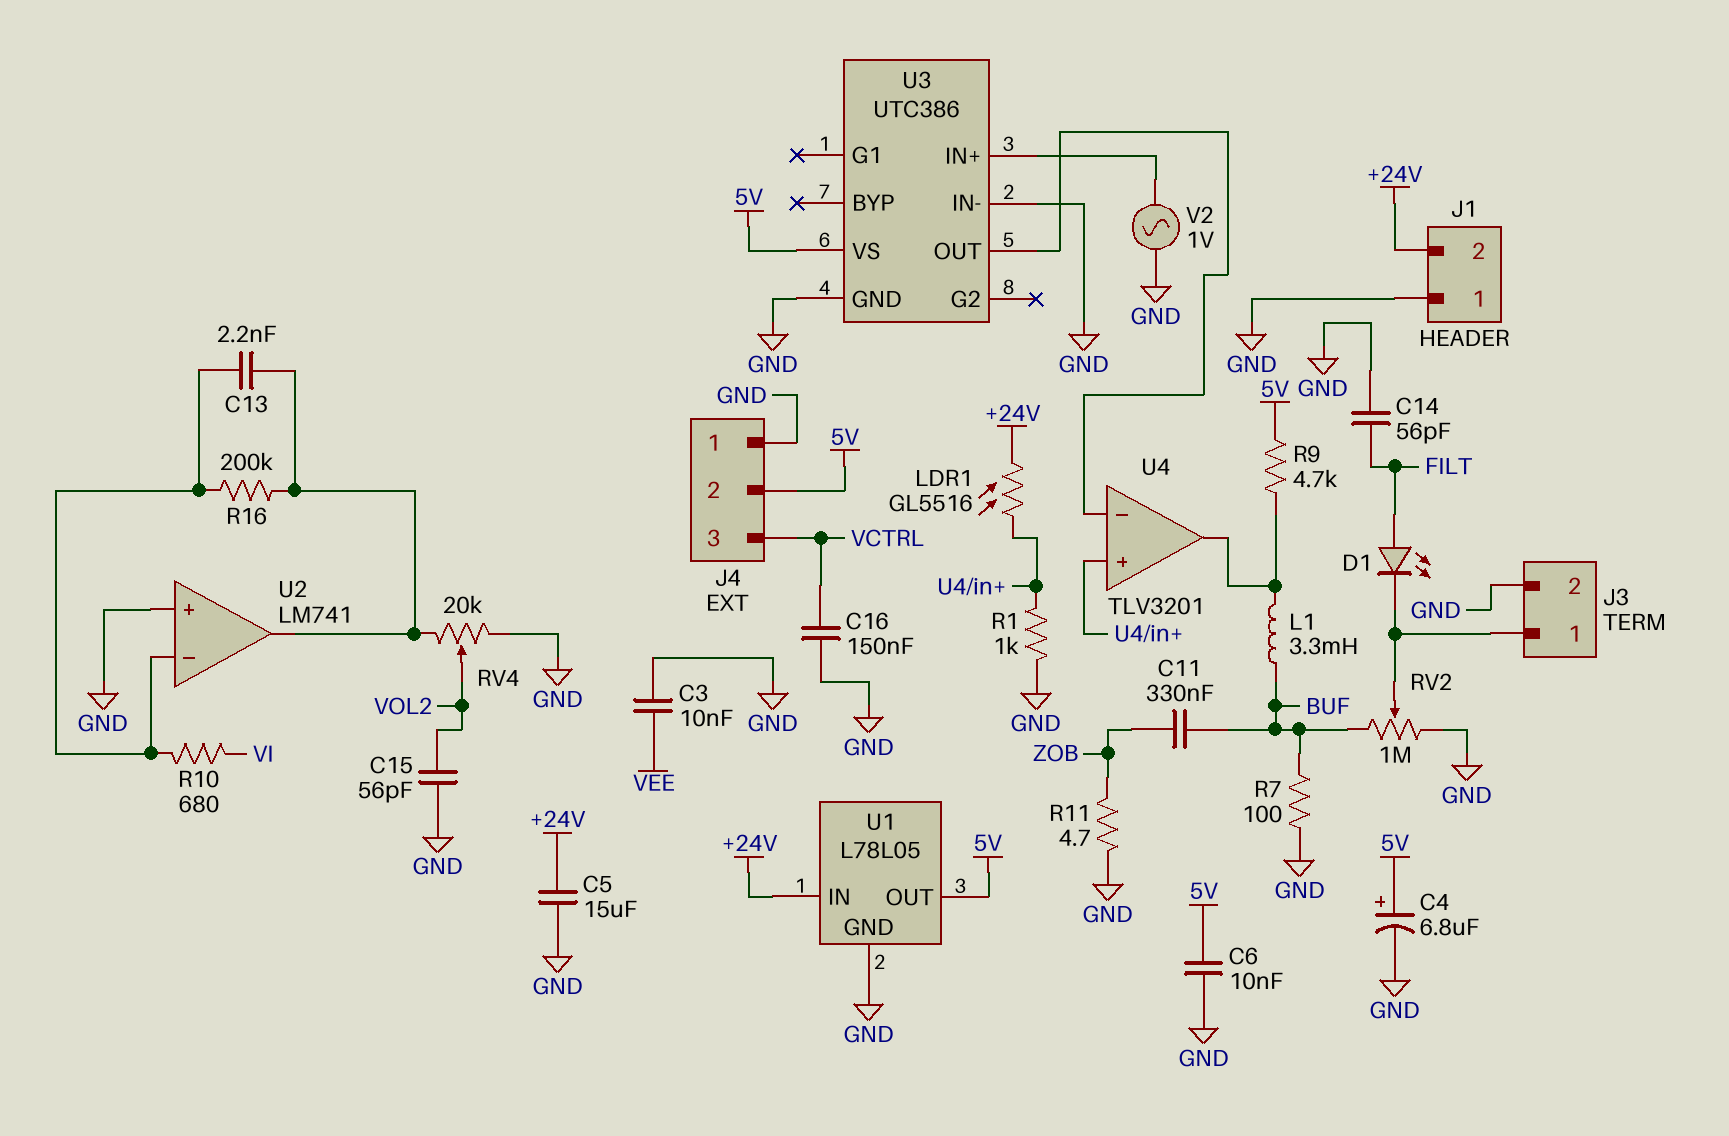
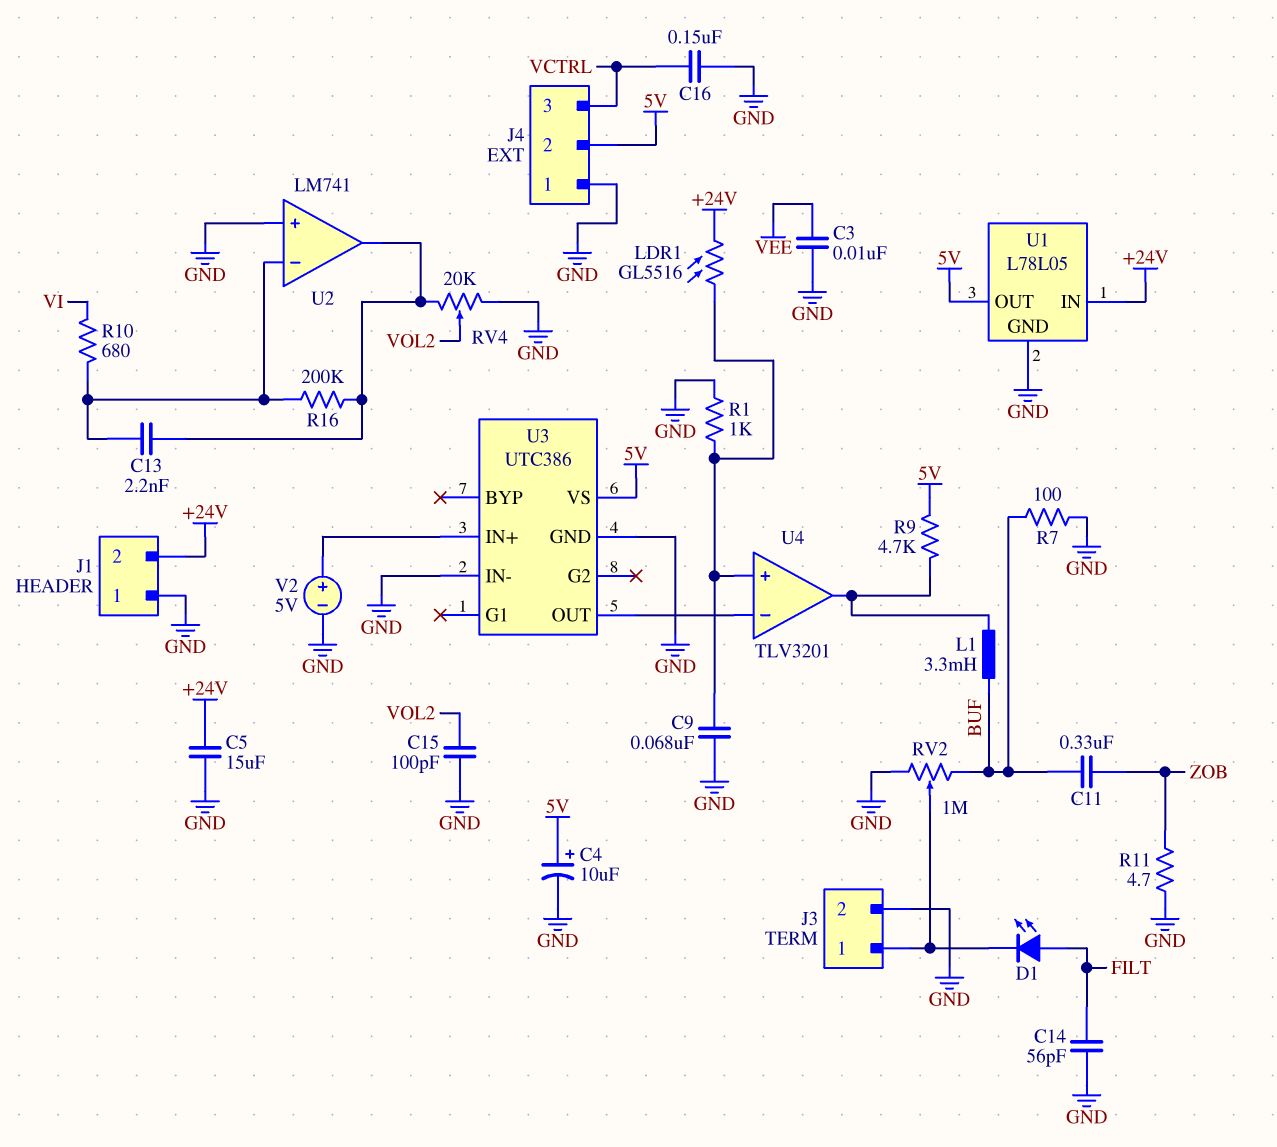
C4: 6.8uF (plus 5V, minus GND) -> 10uF (plus 5V, minus GND)
C6: 10nF (5V, GND) -> none
C9: none -> 68nF (GND, U4/in+)
C15: 56pF (GND, VOL2) -> 100pF (GND, VOL2)
V2: AC 1V (GND, U3/IN+) -> 5V (plus U3/IN+, minus GND)

